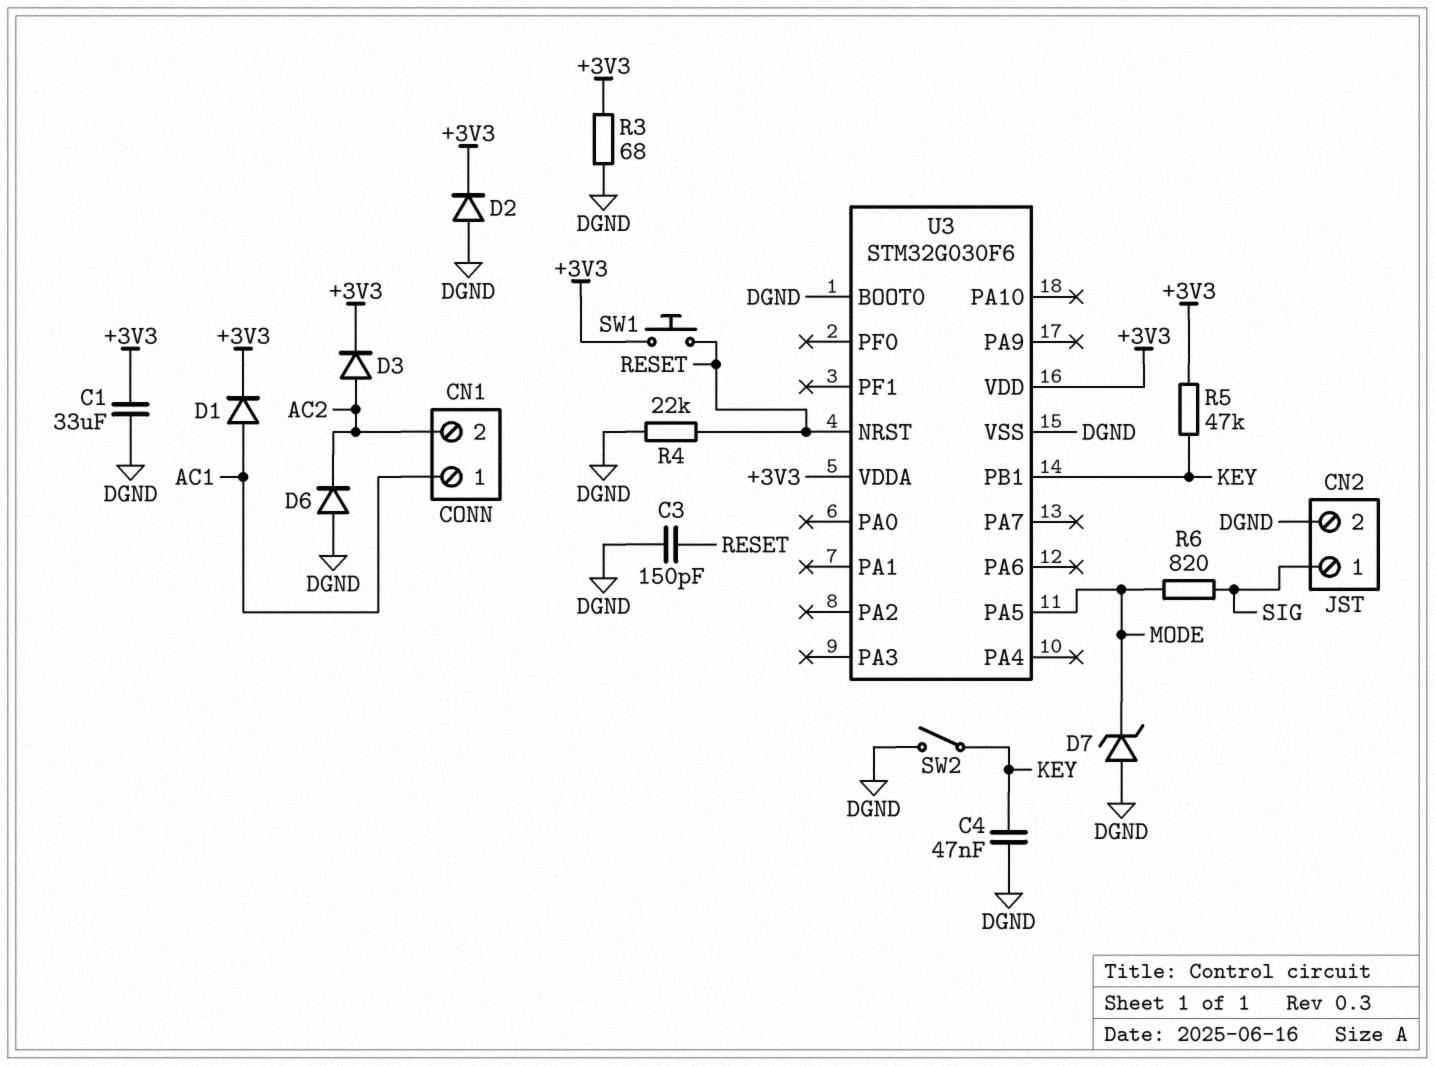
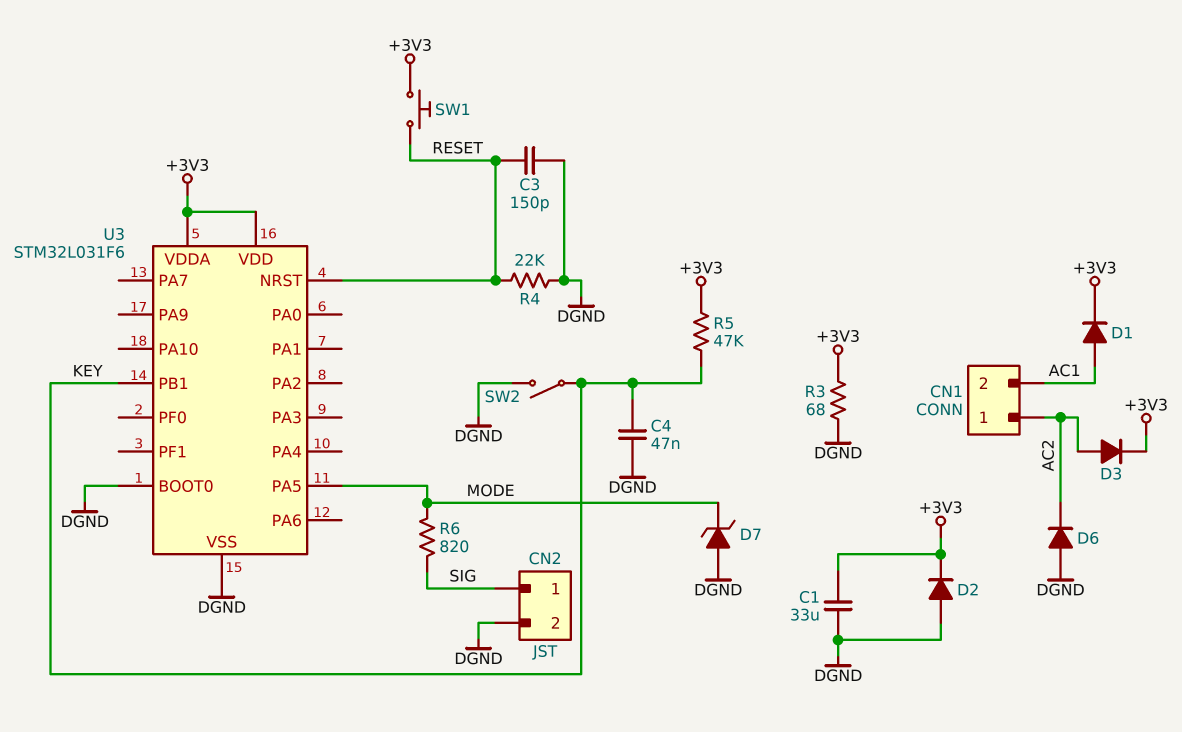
CN1 pin 1: AC1 -> AC2
CN1 pin 2: AC2 -> AC1
U3: STM32G030F6 -> STM32L031F6

